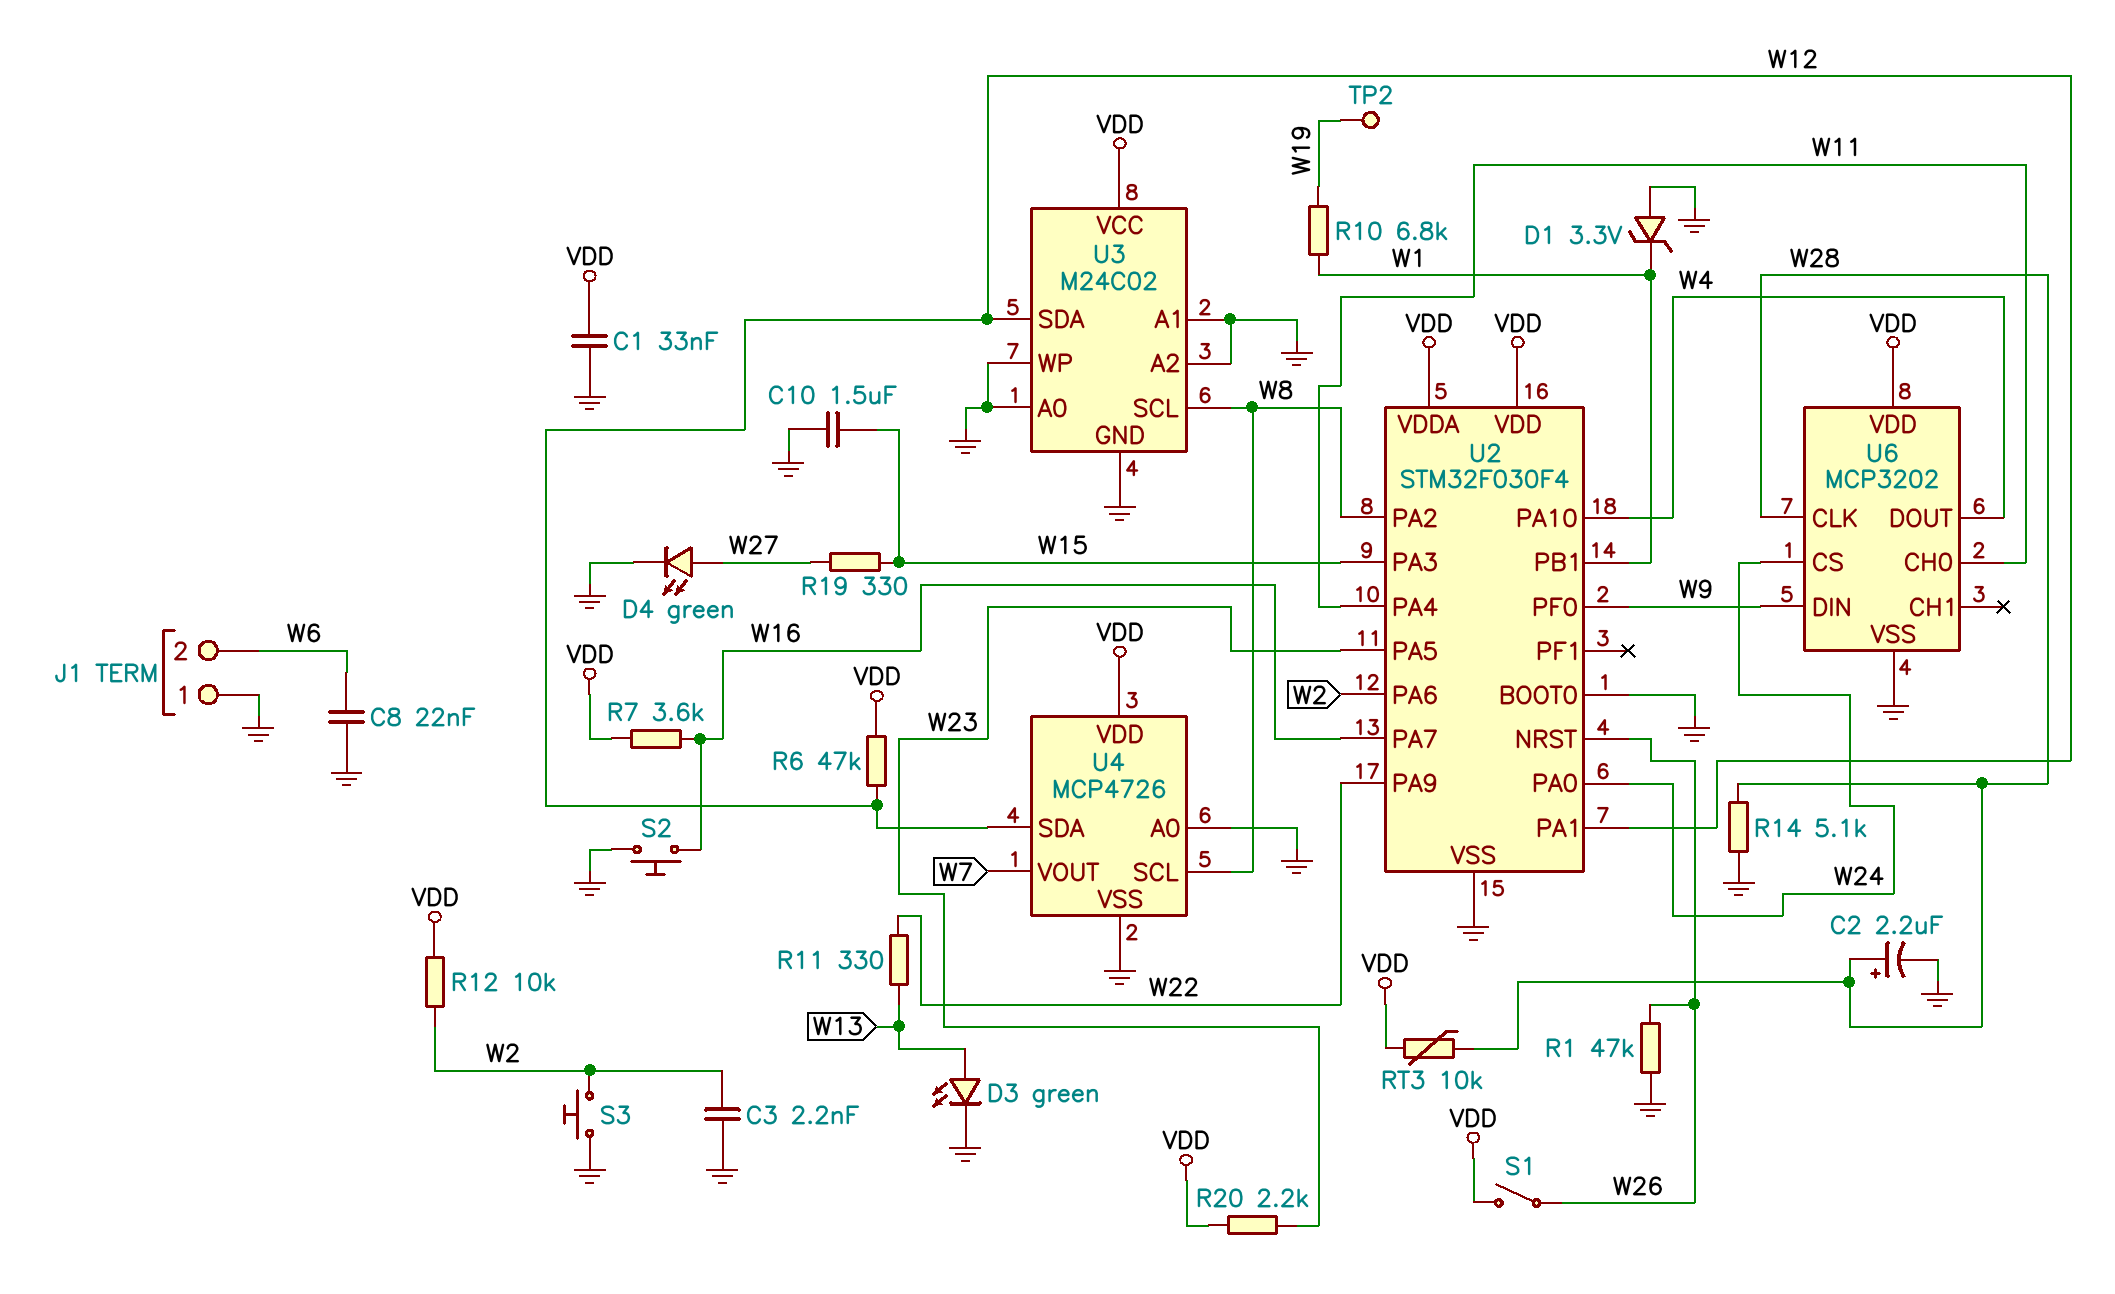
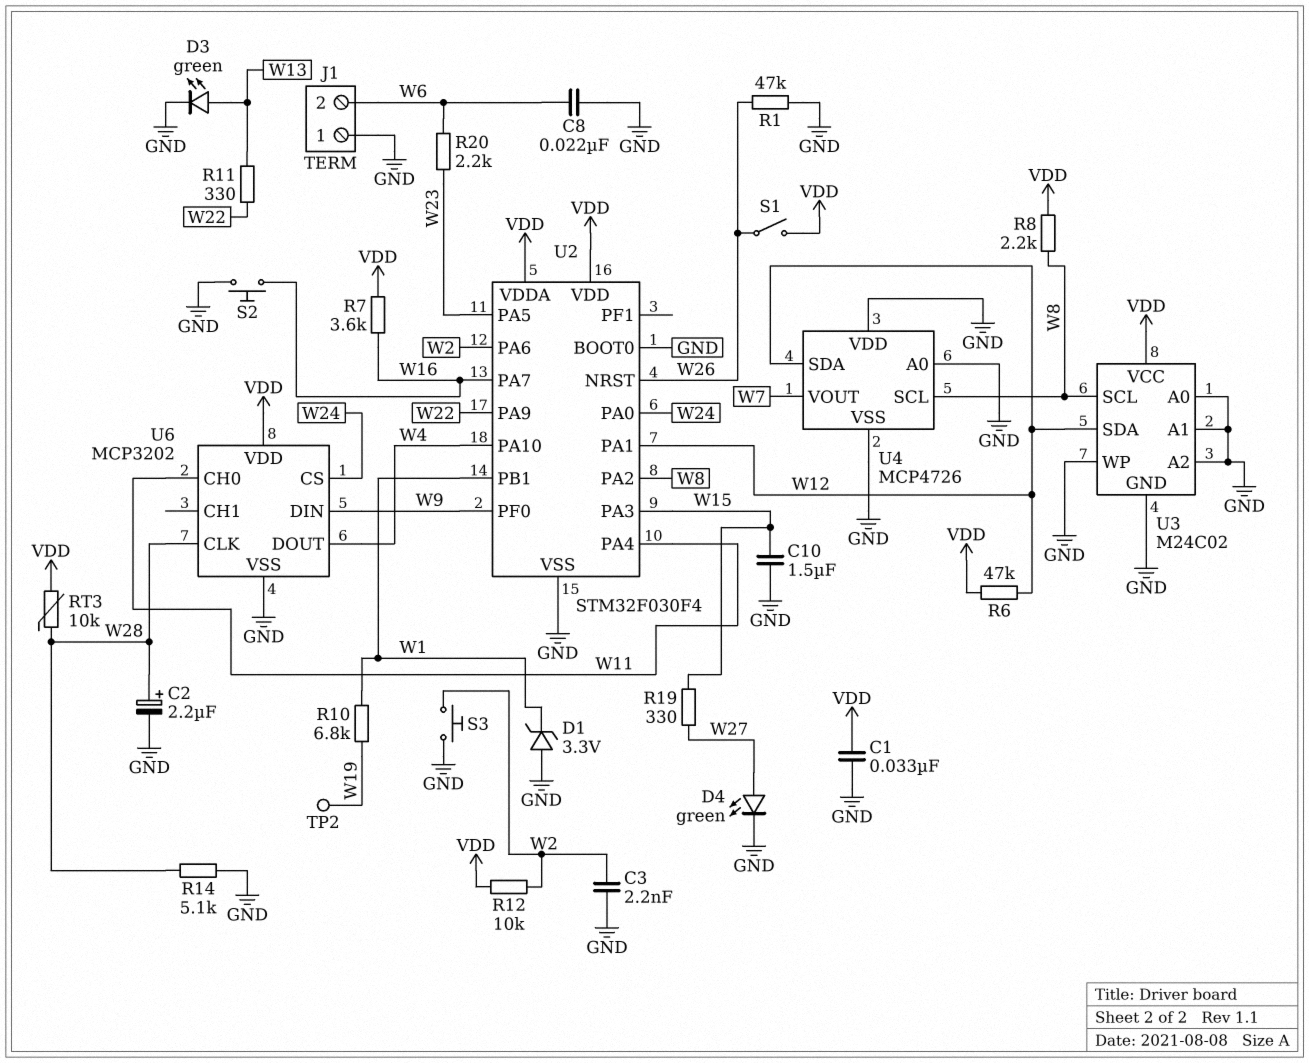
R8: none -> 2.2k (VDD, W8)
R20: 2.2k (VDD, W23) -> 2.2k (W6, W23)
U4 pin VDD: VDD -> GND

